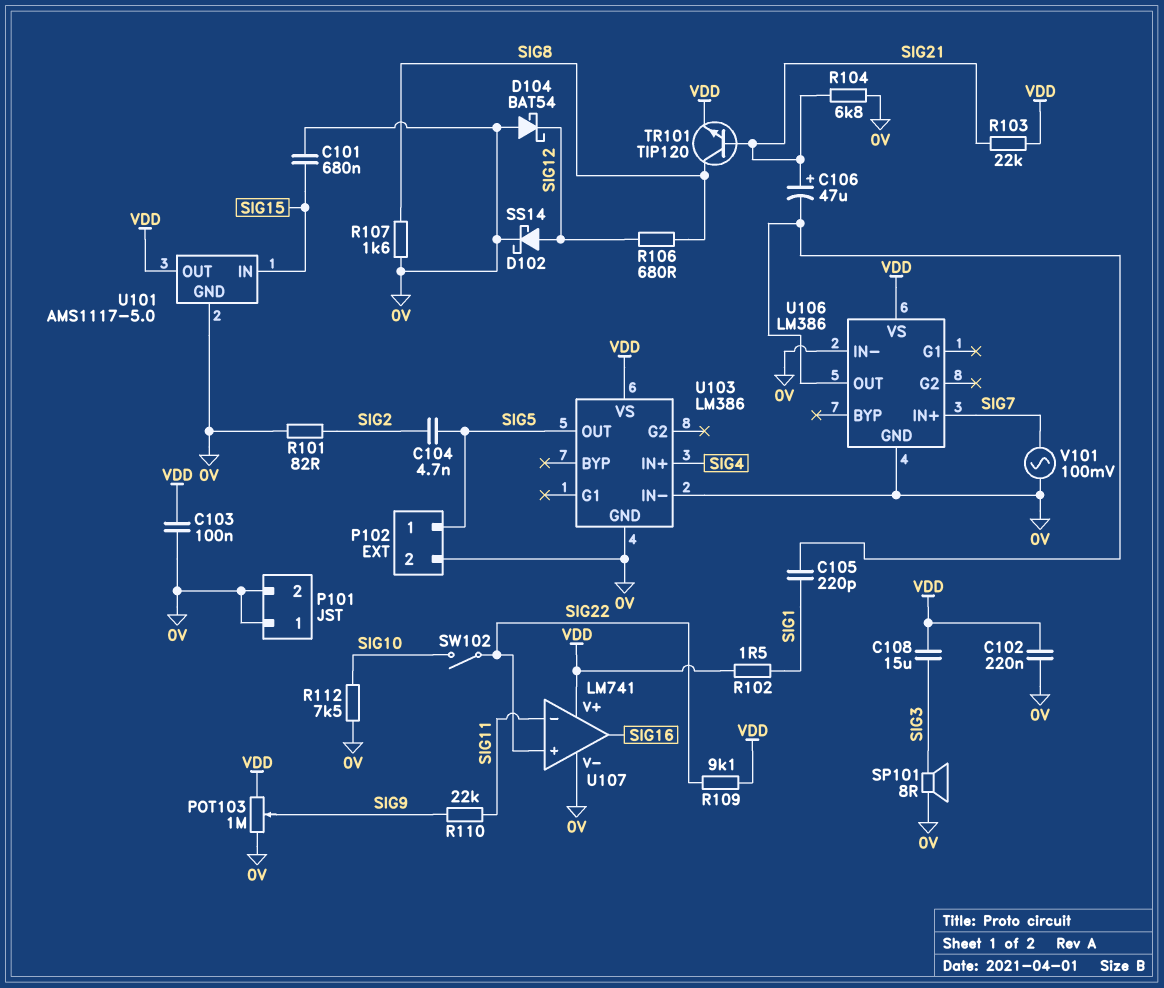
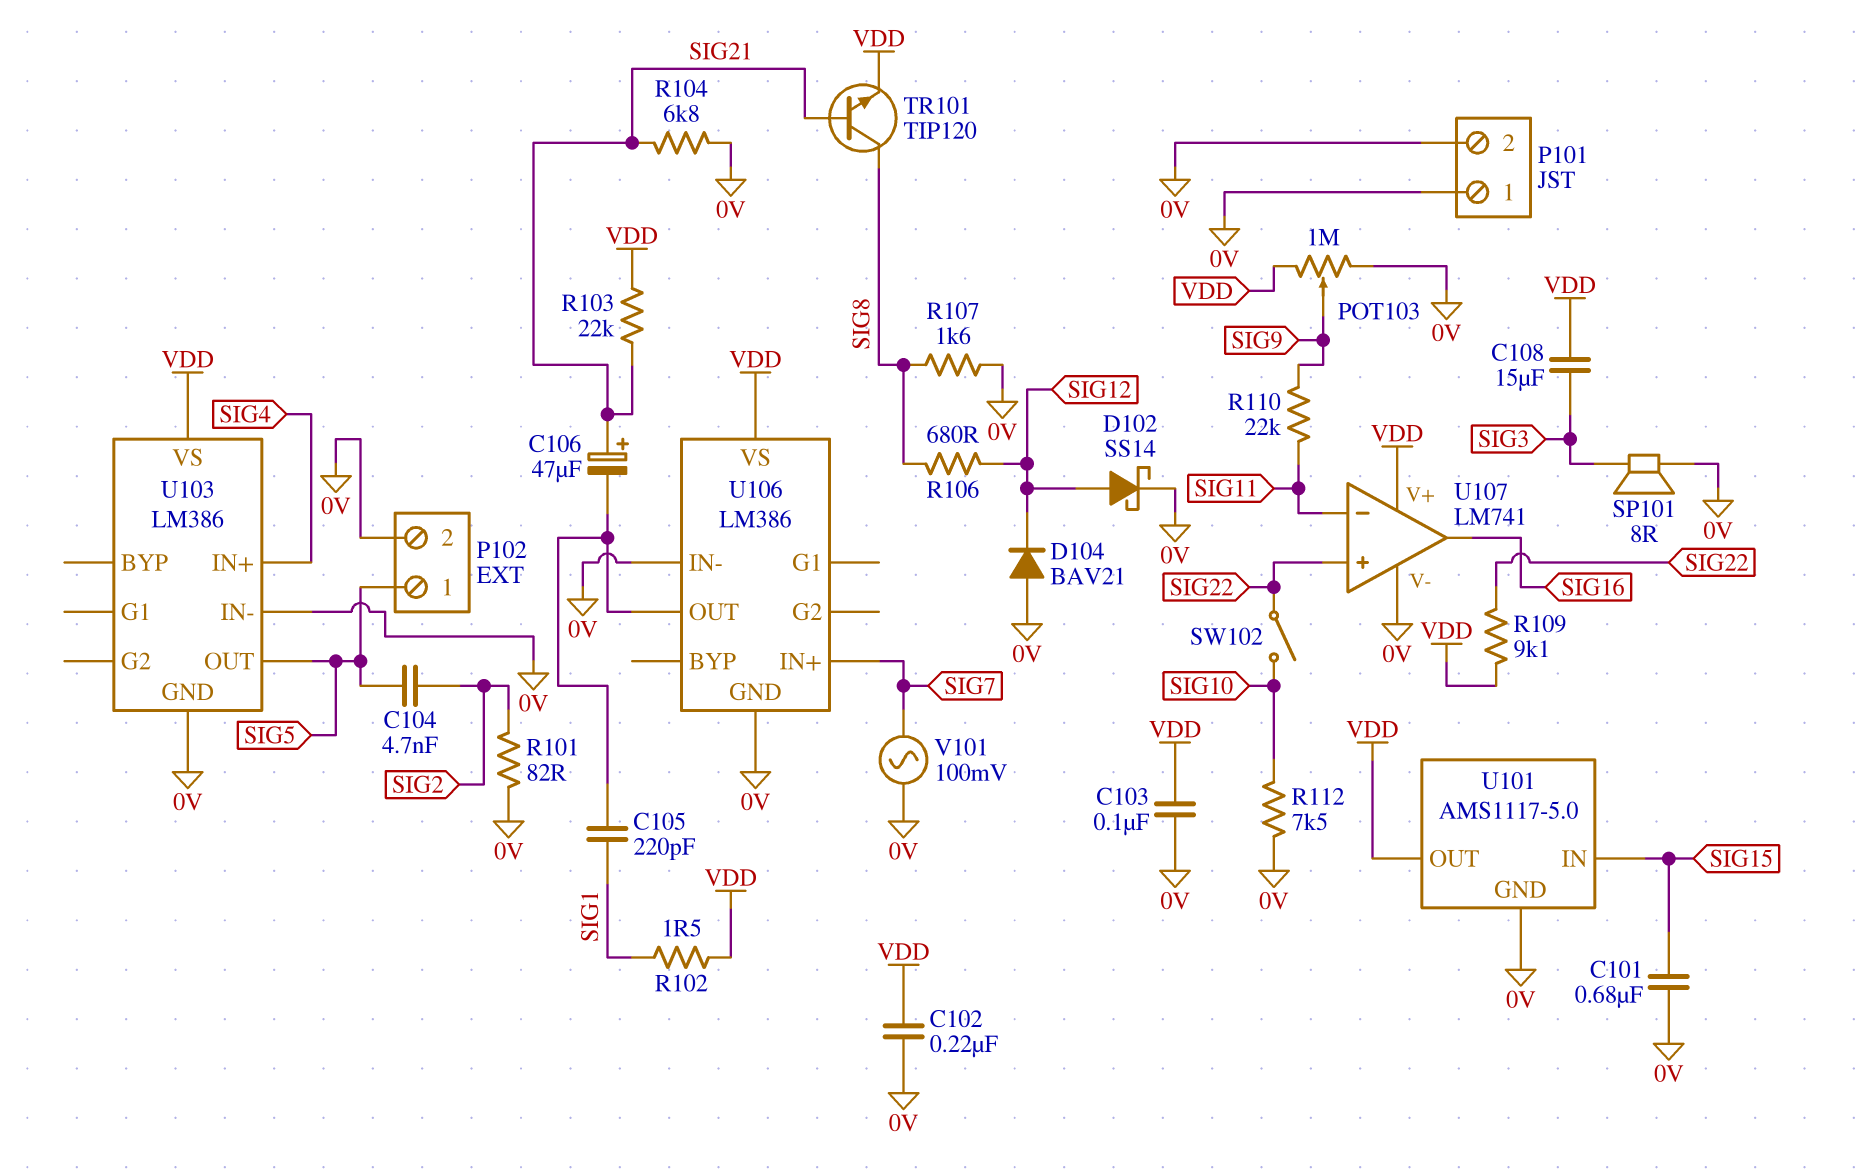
D104: schottky BAT54 (A 0V, K SIG12) -> diode BAV21 (A 0V, K SIG12)

